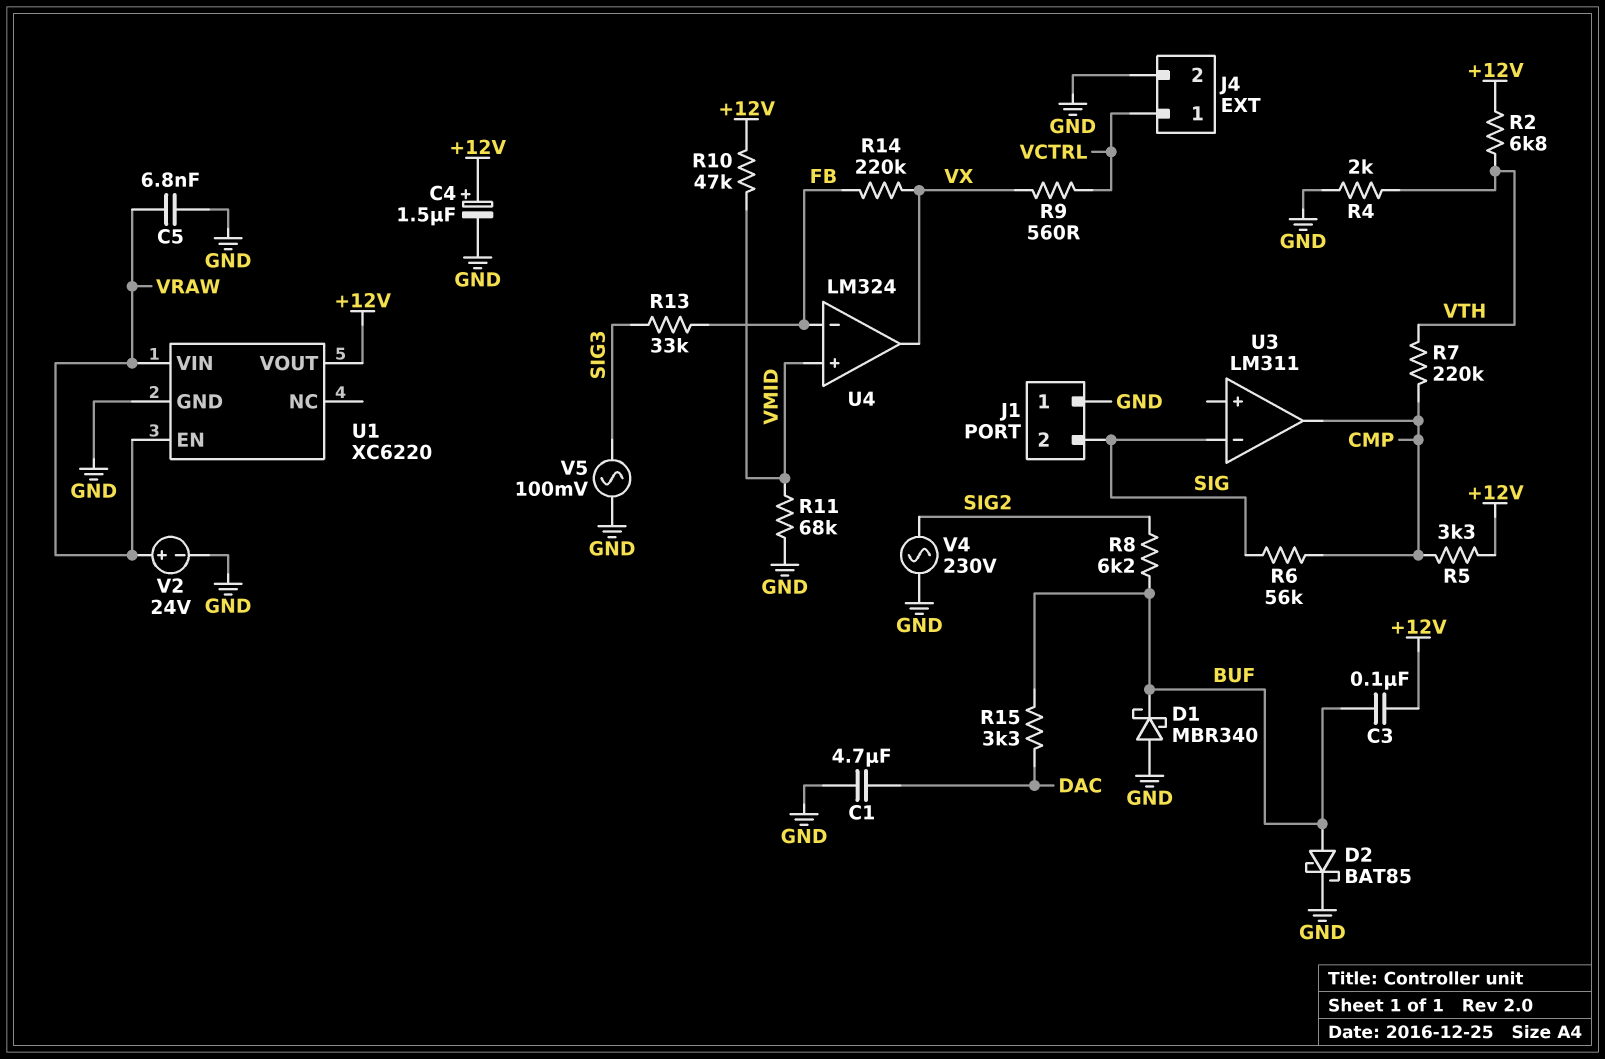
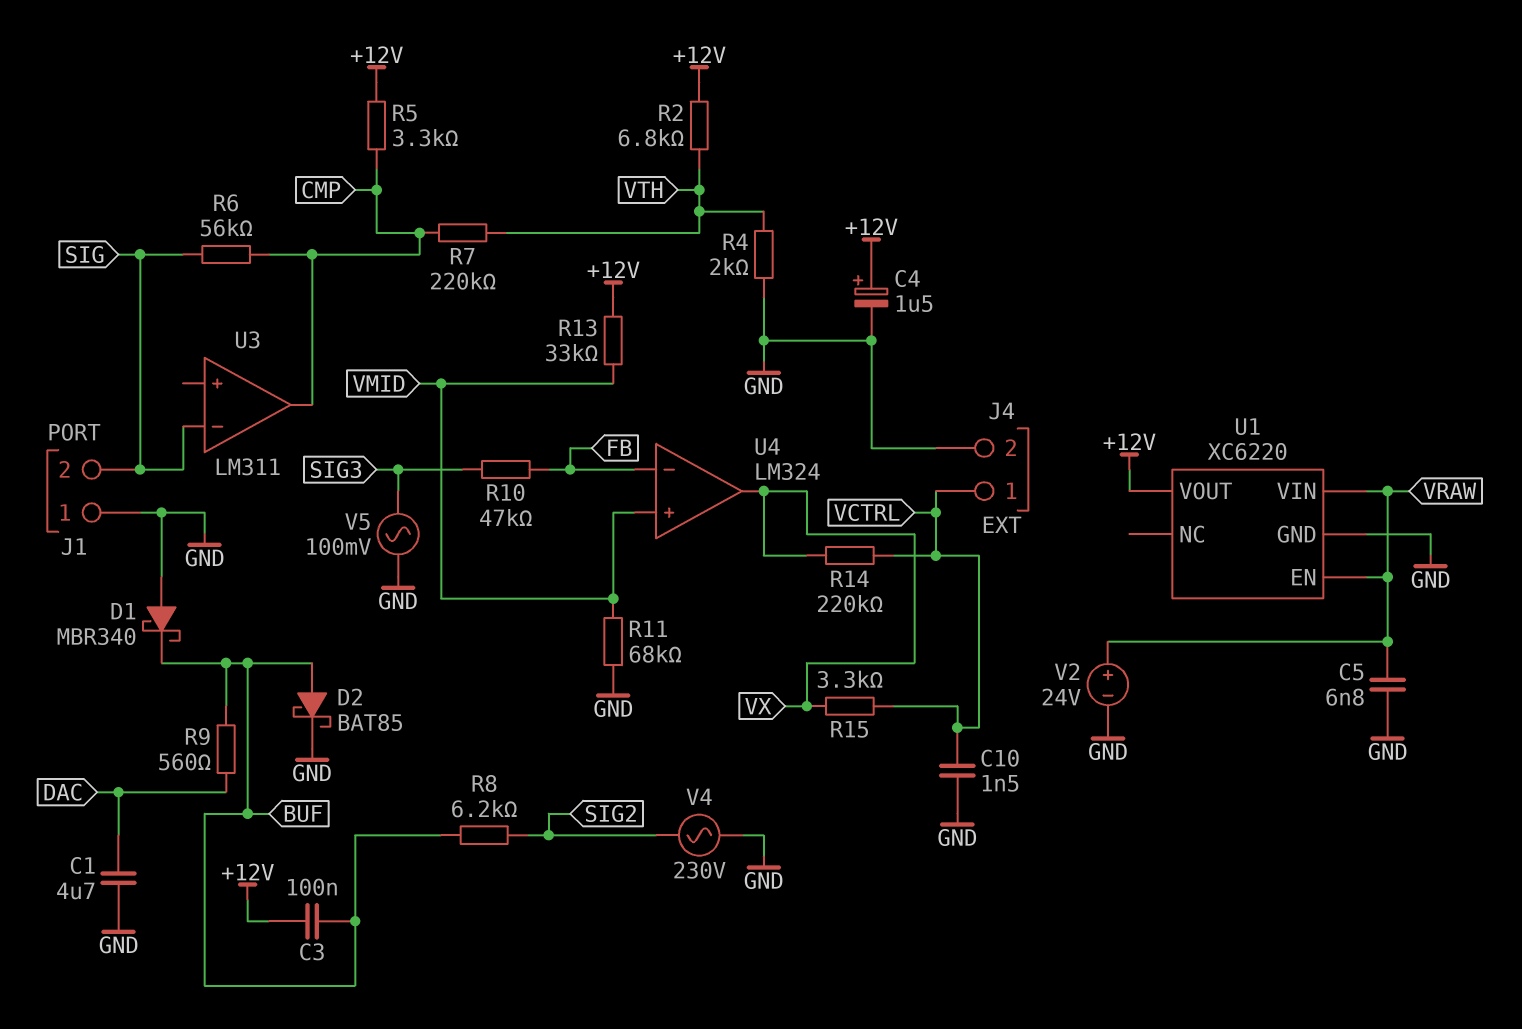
C10: none -> 1.5nF (GND, VCTRL)
R9: 560 (VCTRL, VX) -> 560 (BUF, DAC)
R10: 47k (+12V, VMID) -> 47k (FB, SIG3)
R13: 33k (FB, SIG3) -> 33k (+12V, VMID)
R14: 220k (FB, VX) -> 220k (VCTRL, VX)
R15: 3.3k (BUF, DAC) -> 3.3k (VCTRL, VX)

